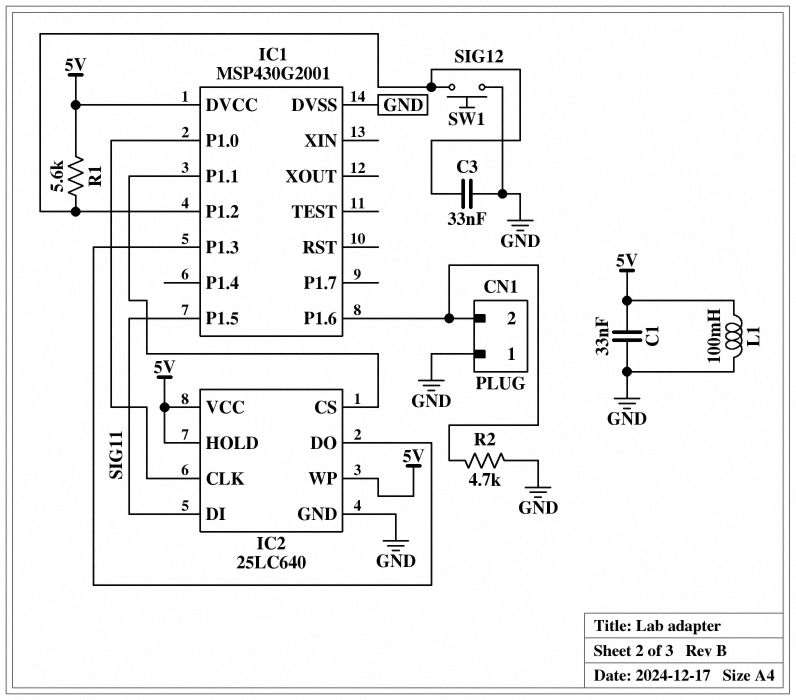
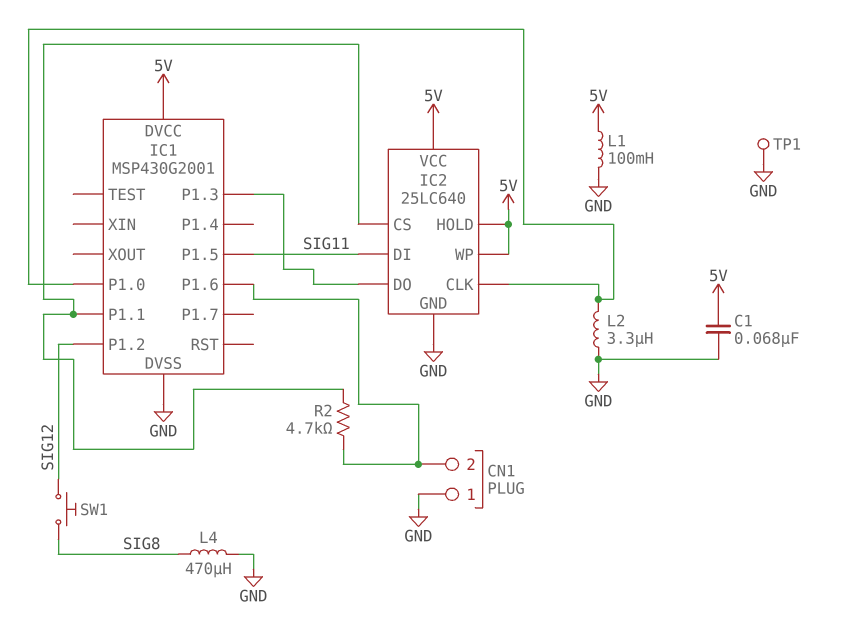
C1: 33nF (5V, GND) -> 68nF (5V, GND)
C3: 33nF (GND, SIG12) -> none
L2: none -> 3.3uH (GND, IC1/P1.0)
L4: none -> 470uH (GND, SIG8)
R1: 5.6k (5V, SIG12) -> none
R2: 4.7k (CN1/2, GND) -> 4.7k (CN1/2, IC1/P1.1)
SW1: button (GND, SIG12) -> button (SIG8, SIG12)
TP1: none -> test point (GND)

